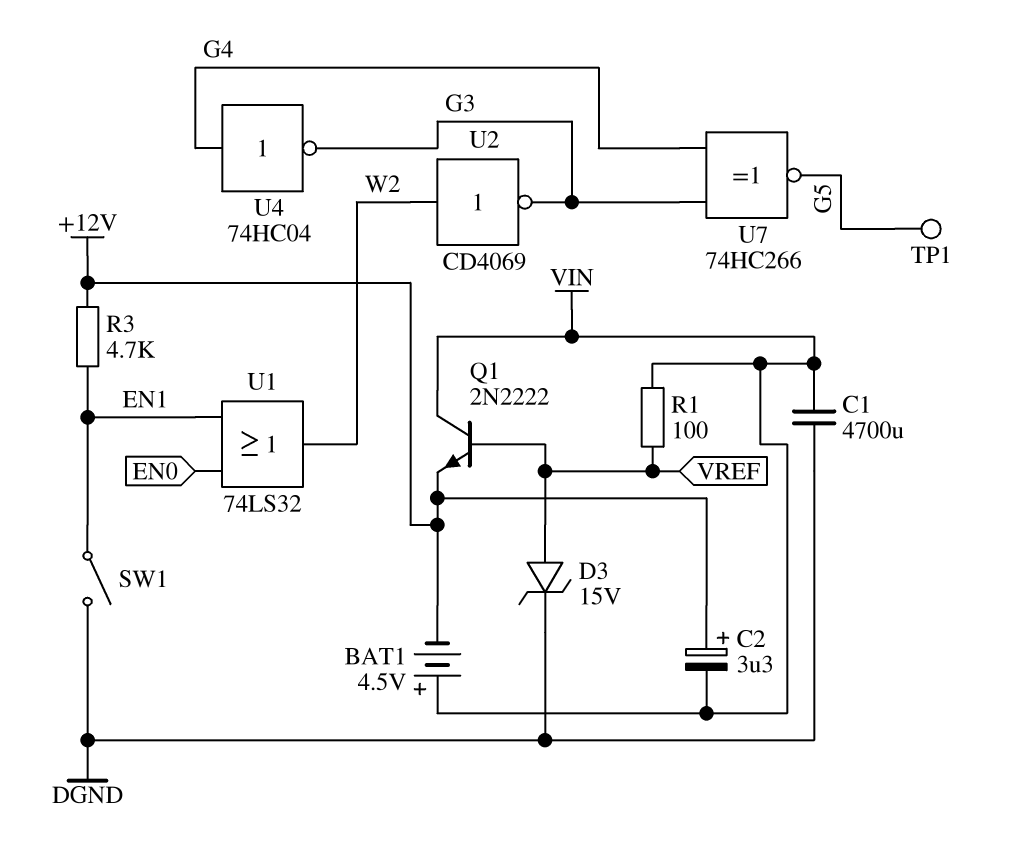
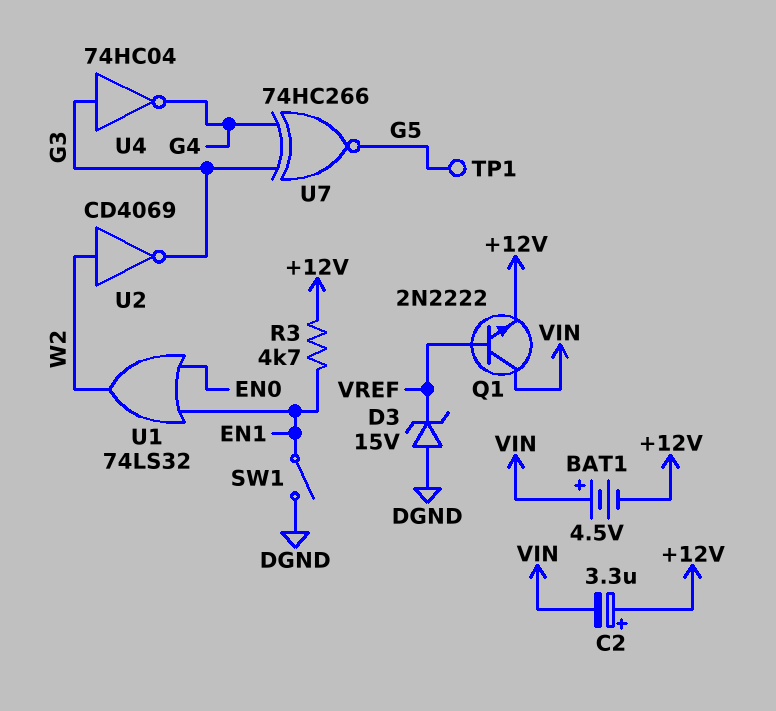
C1: 4700uF (DGND, VIN) -> none
D3: zener 15V (A VREF, K DGND) -> zener 15V (A DGND, K VREF)
R1: 100 (VIN, VREF) -> none
U4: NOT 74HC04 (in G4, out G3) -> NOT 74HC04 (in G3, out G4)

